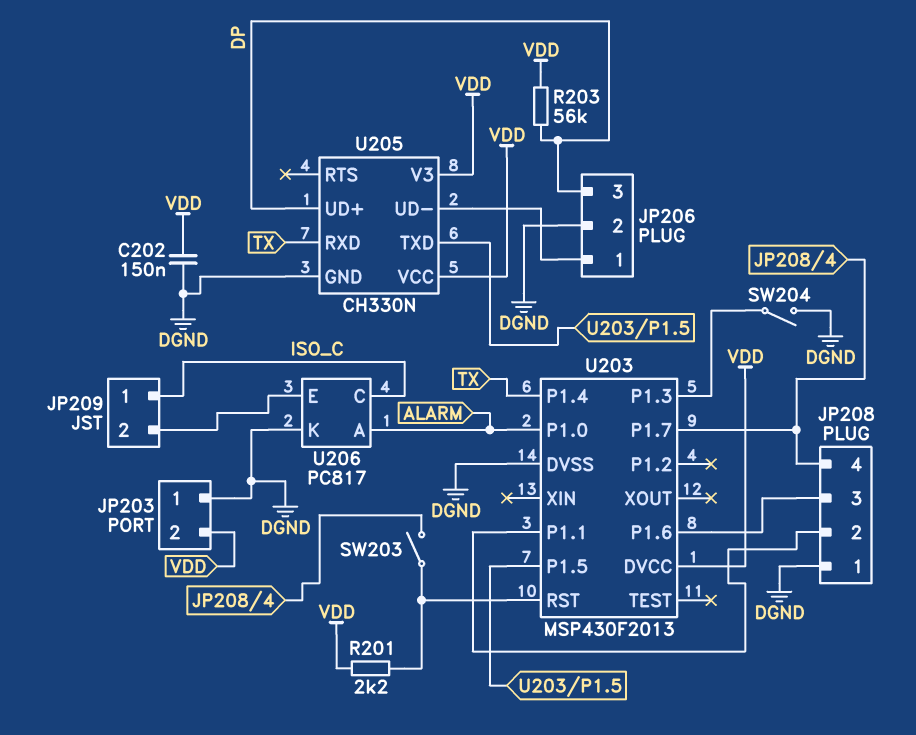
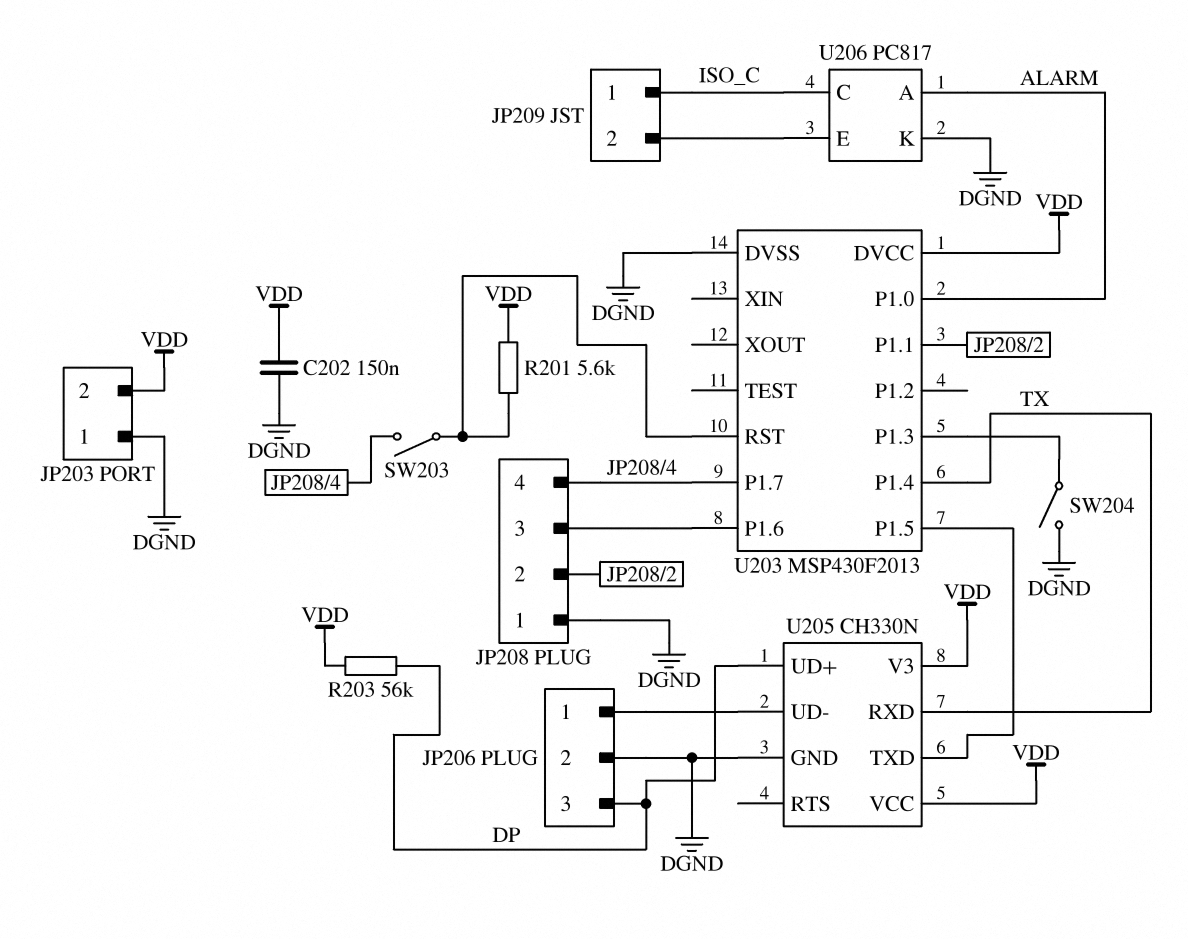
R201: 2.2k (U203/RST, VDD) -> 5.6k (U203/RST, VDD)

